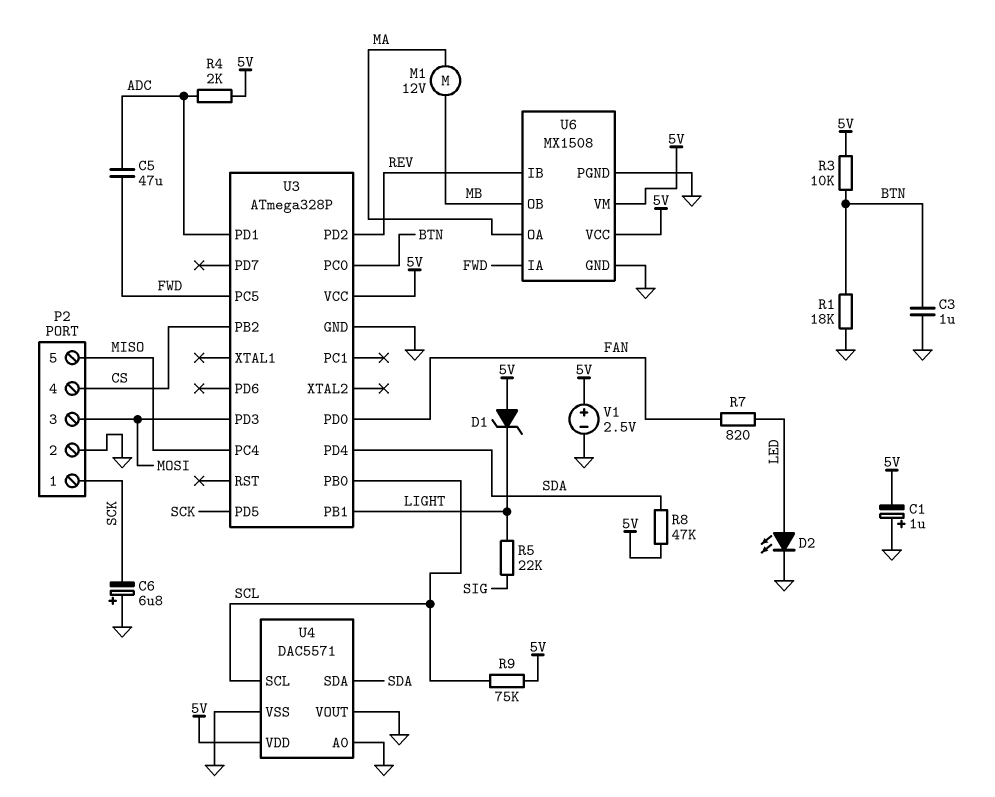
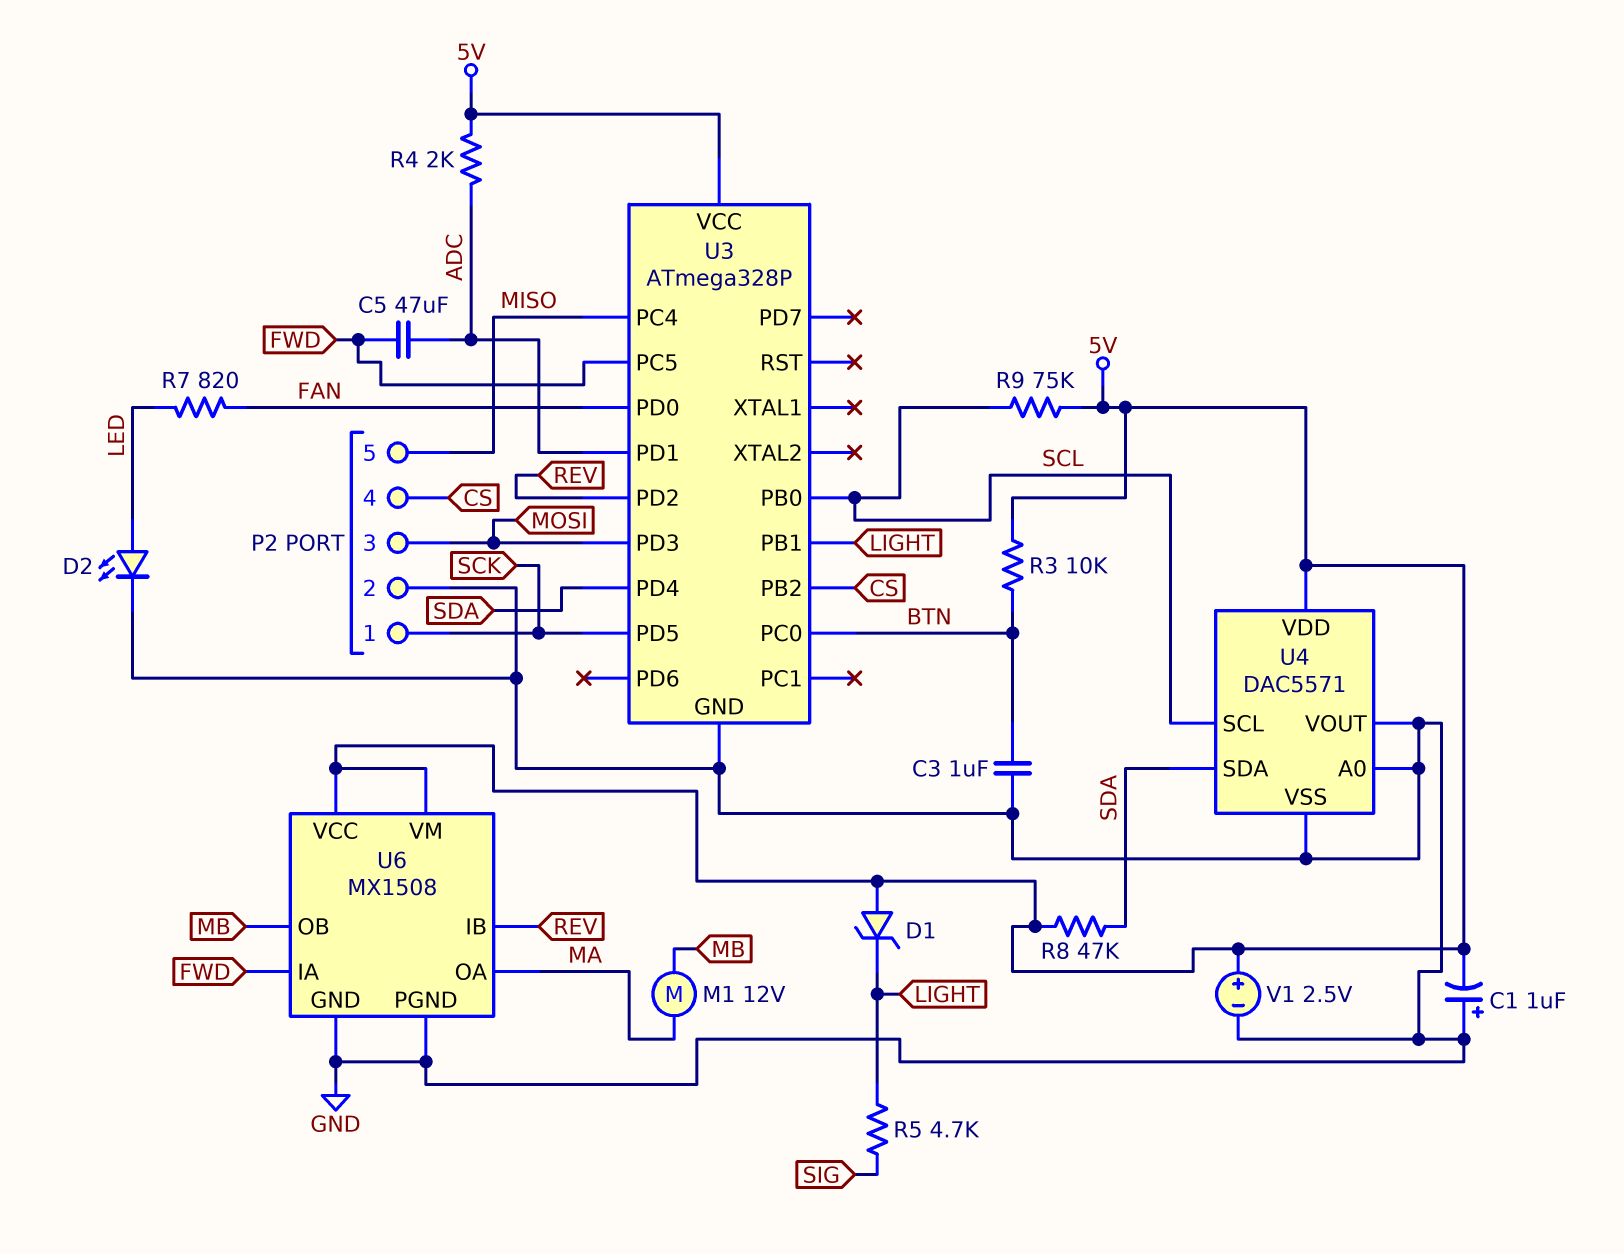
C6: 6.8uF (plus GND, minus SCK) -> none
R1: 18k (BTN, GND) -> none
R5: 22k (LIGHT, SIG) -> 4.7k (LIGHT, SIG)

